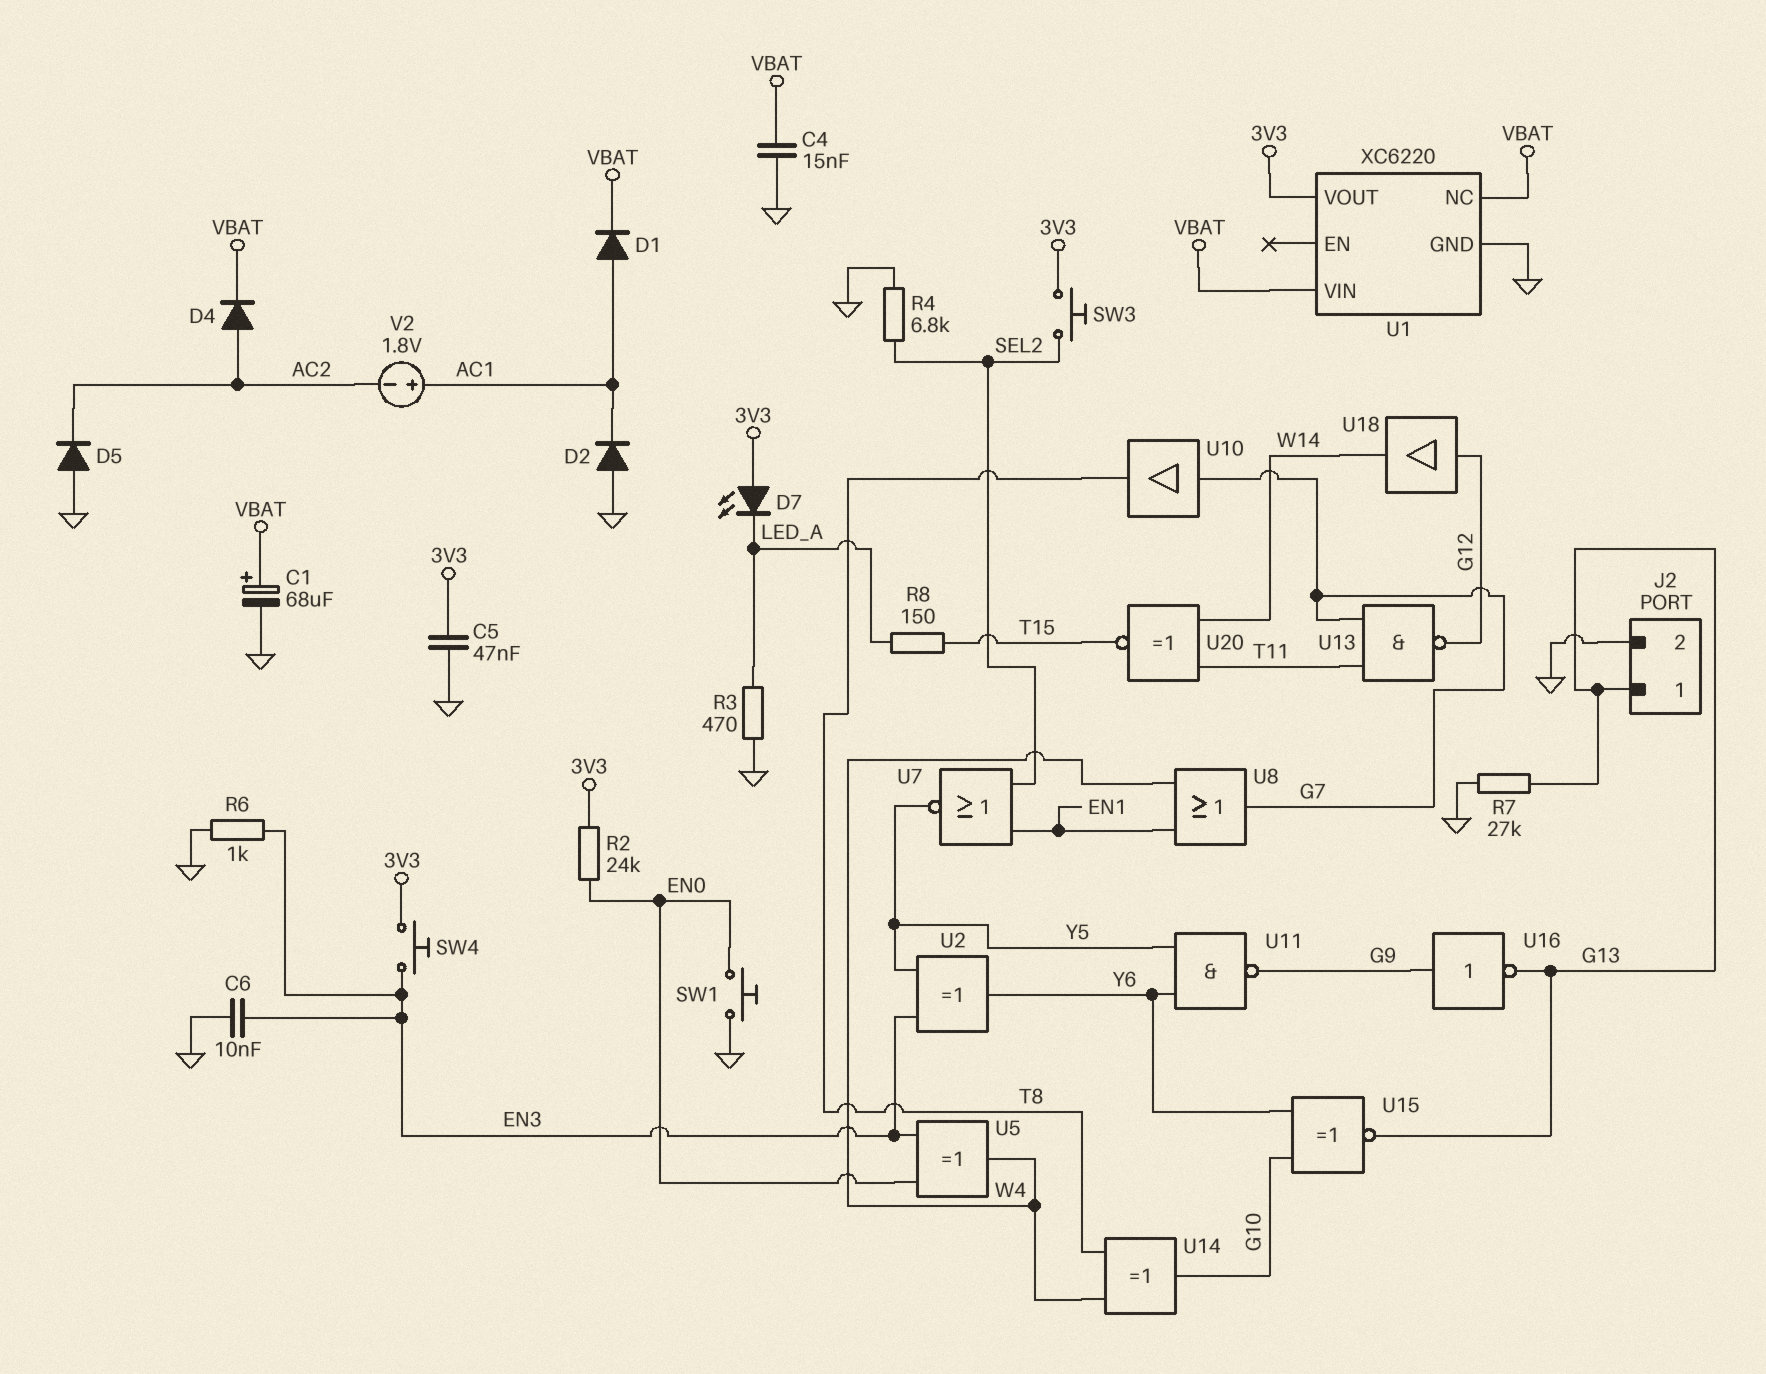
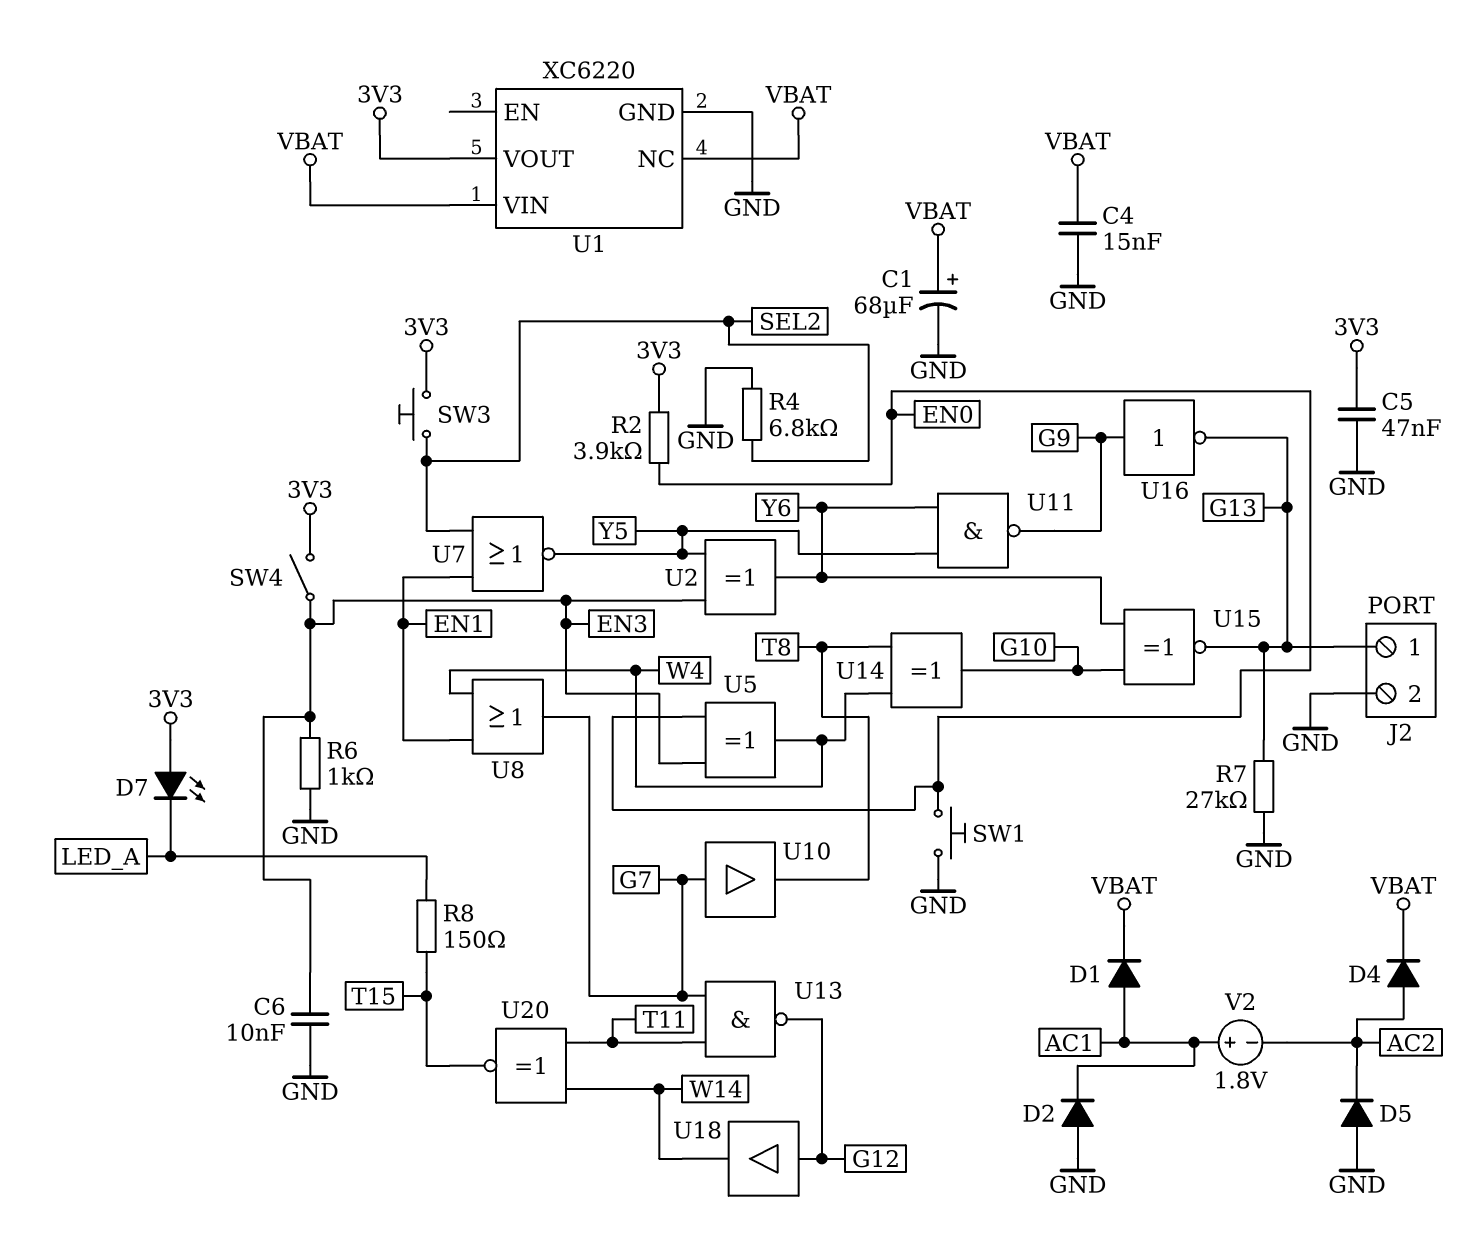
R2: 24k (3V3, EN0) -> 3.9k (3V3, EN0)
R3: 470 (GND, LED_A) -> none
SW4: button (3V3, EN3) -> switch (3V3, EN3)

